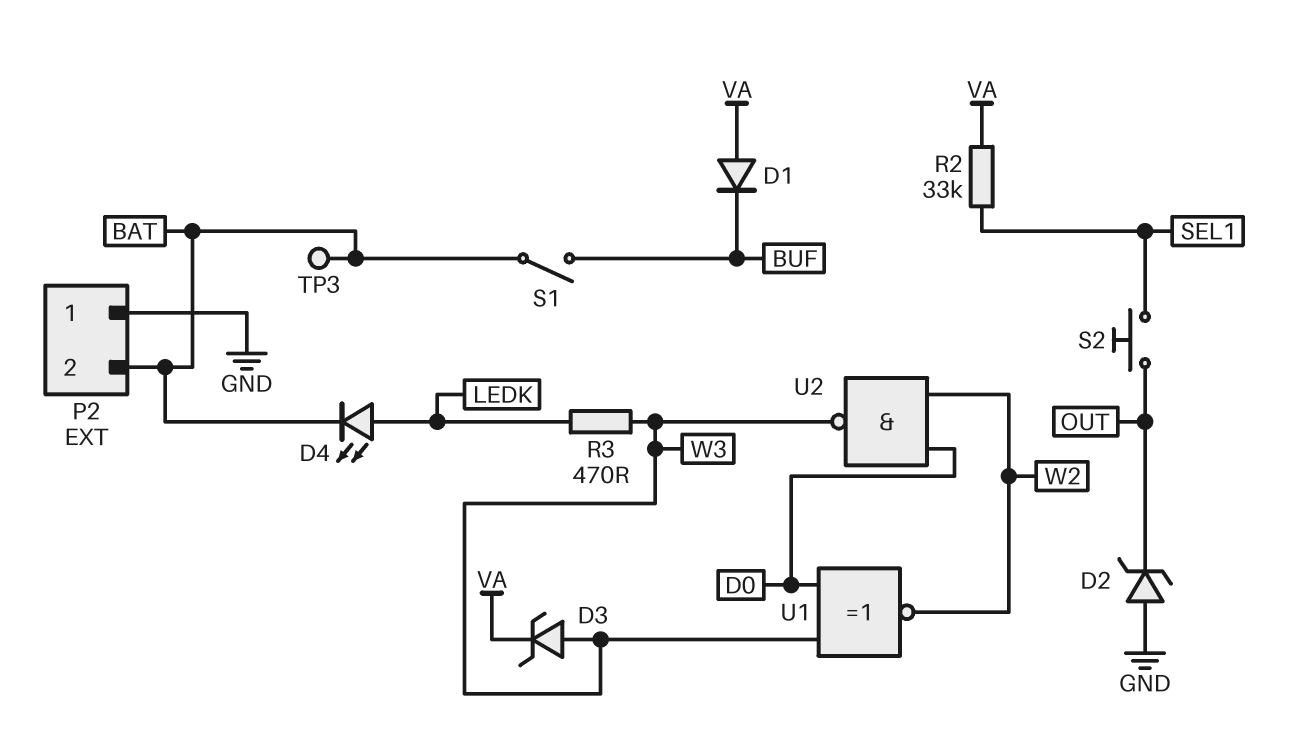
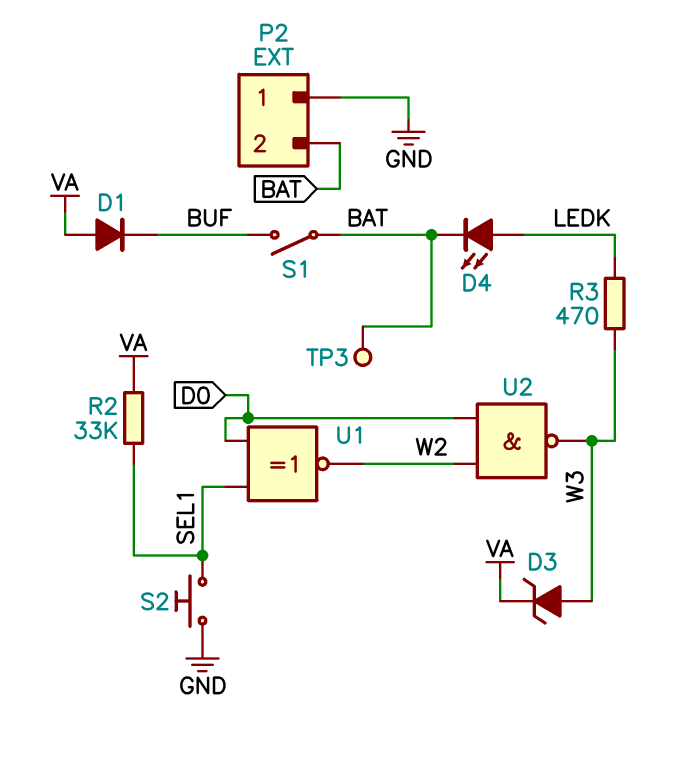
D2: zener (A GND, K OUT) -> none
S2: button (OUT, SEL1) -> button (GND, SEL1)
U1: XNOR (in D0, in W3, out W2) -> XNOR (in D0, in SEL1, out W2)

